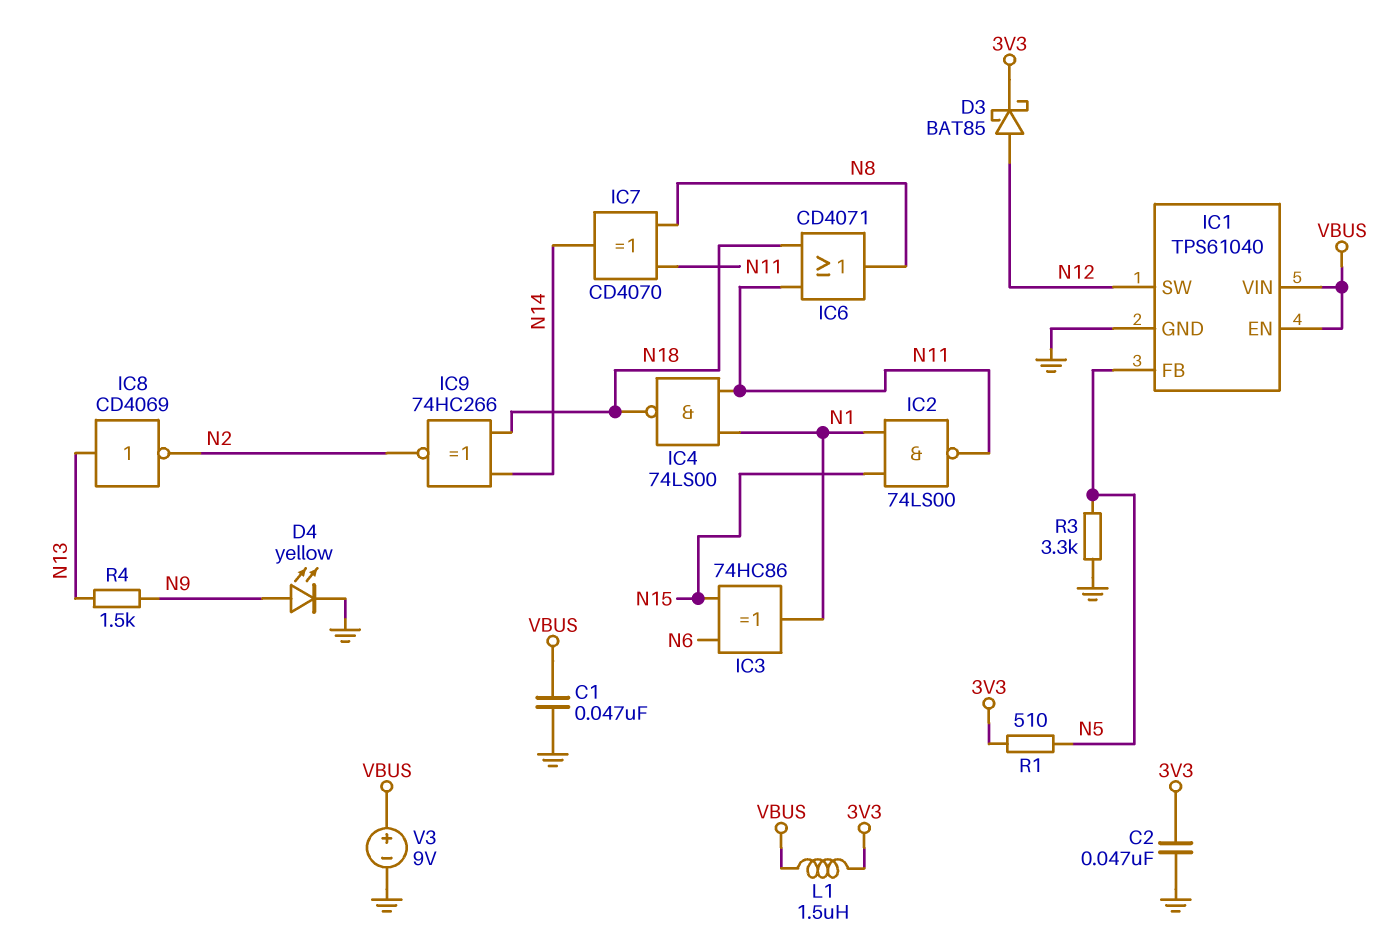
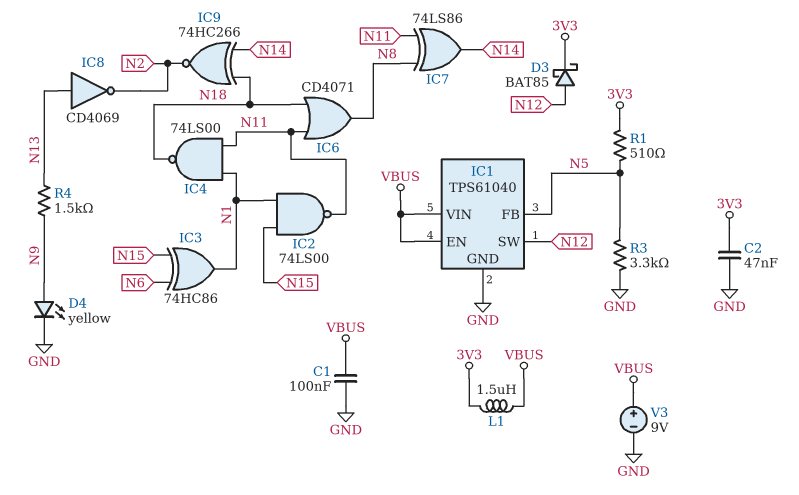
C1: 47nF (GND, VBUS) -> 100nF (GND, VBUS)
IC7: XOR CD4070 (in N8, in N11, out N14) -> XOR 74LS86 (in N8, in N11, out N14)

